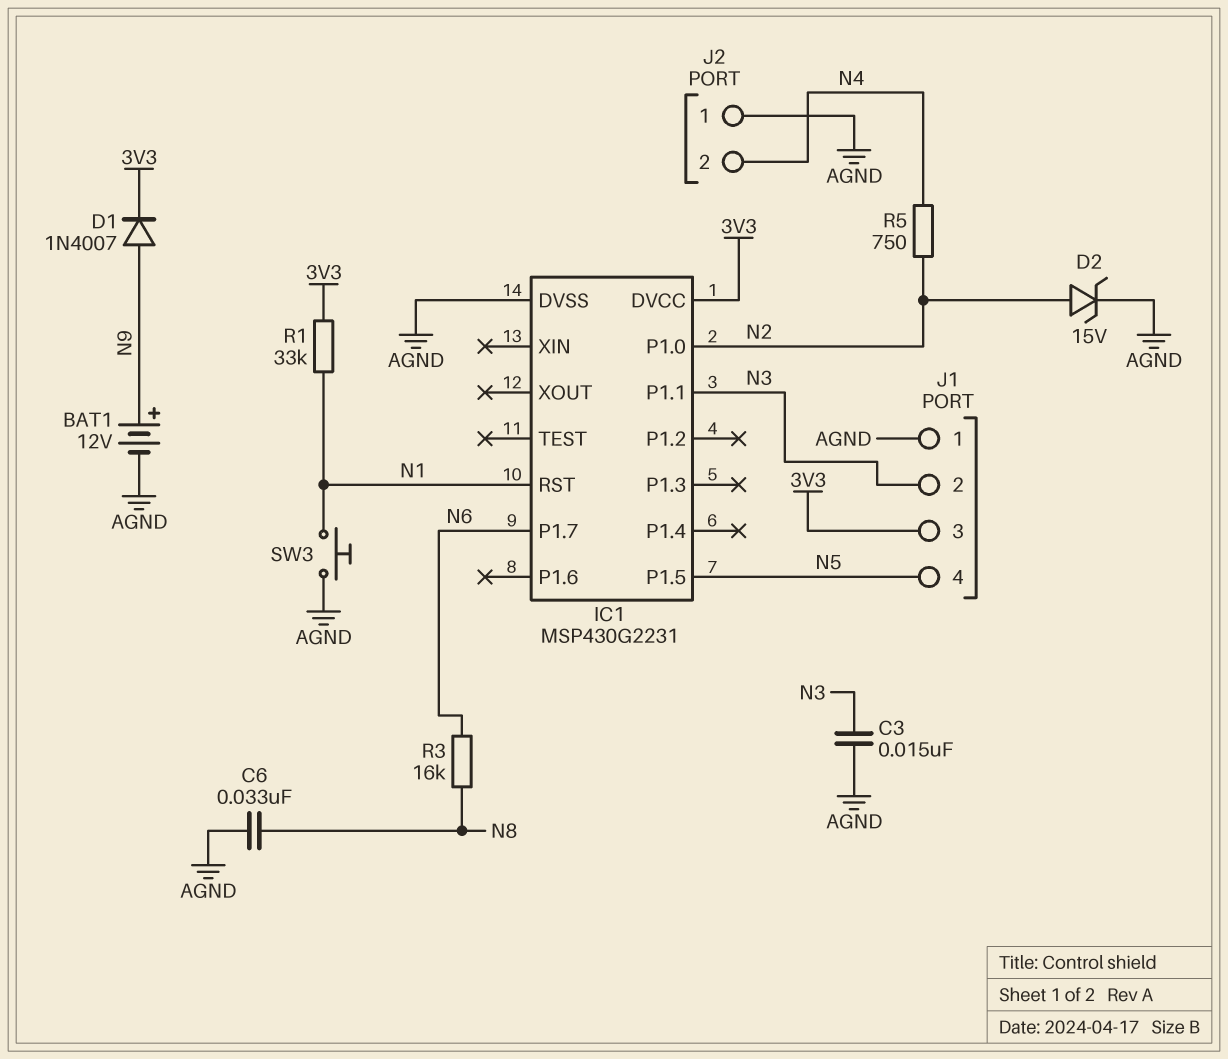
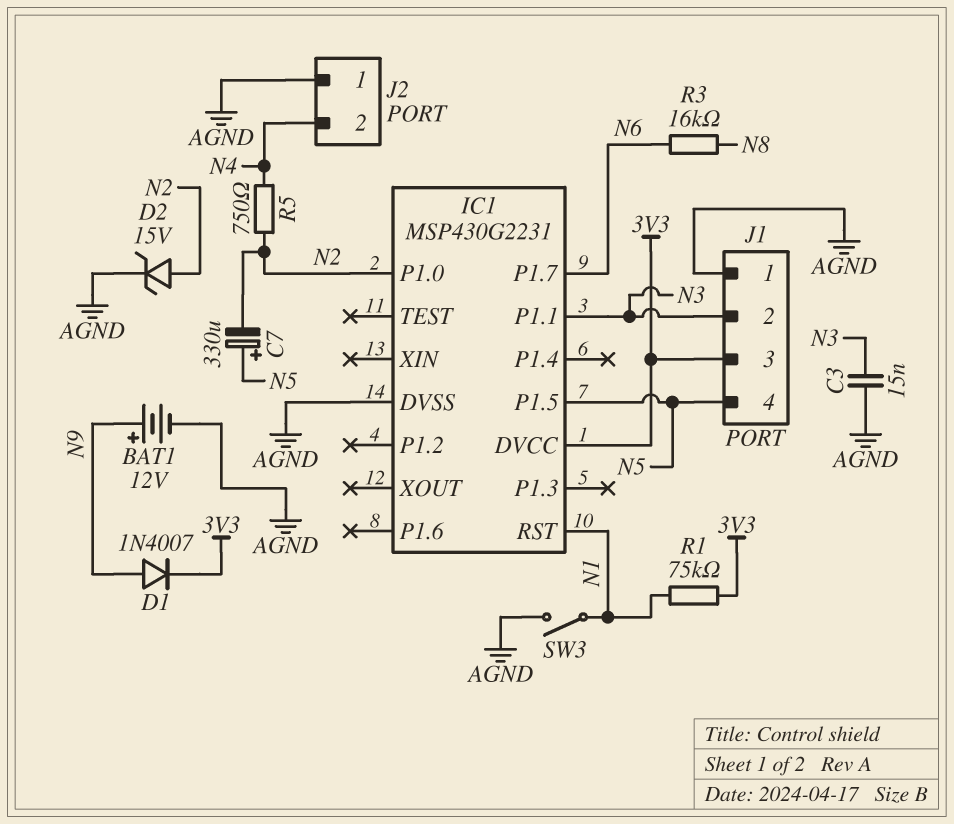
C6: 33nF (AGND, N8) -> none
C7: none -> 330uF (plus N5, minus N2)
R1: 33k (3V3, N1) -> 75k (3V3, N1)
SW3: button (AGND, N1) -> switch (AGND, N1)

